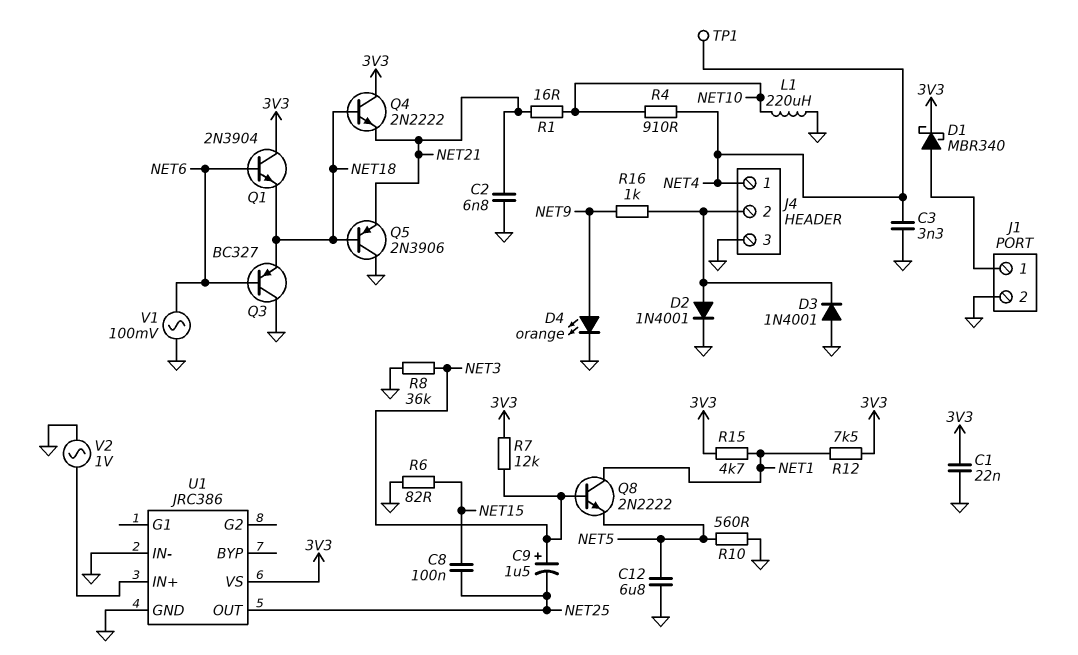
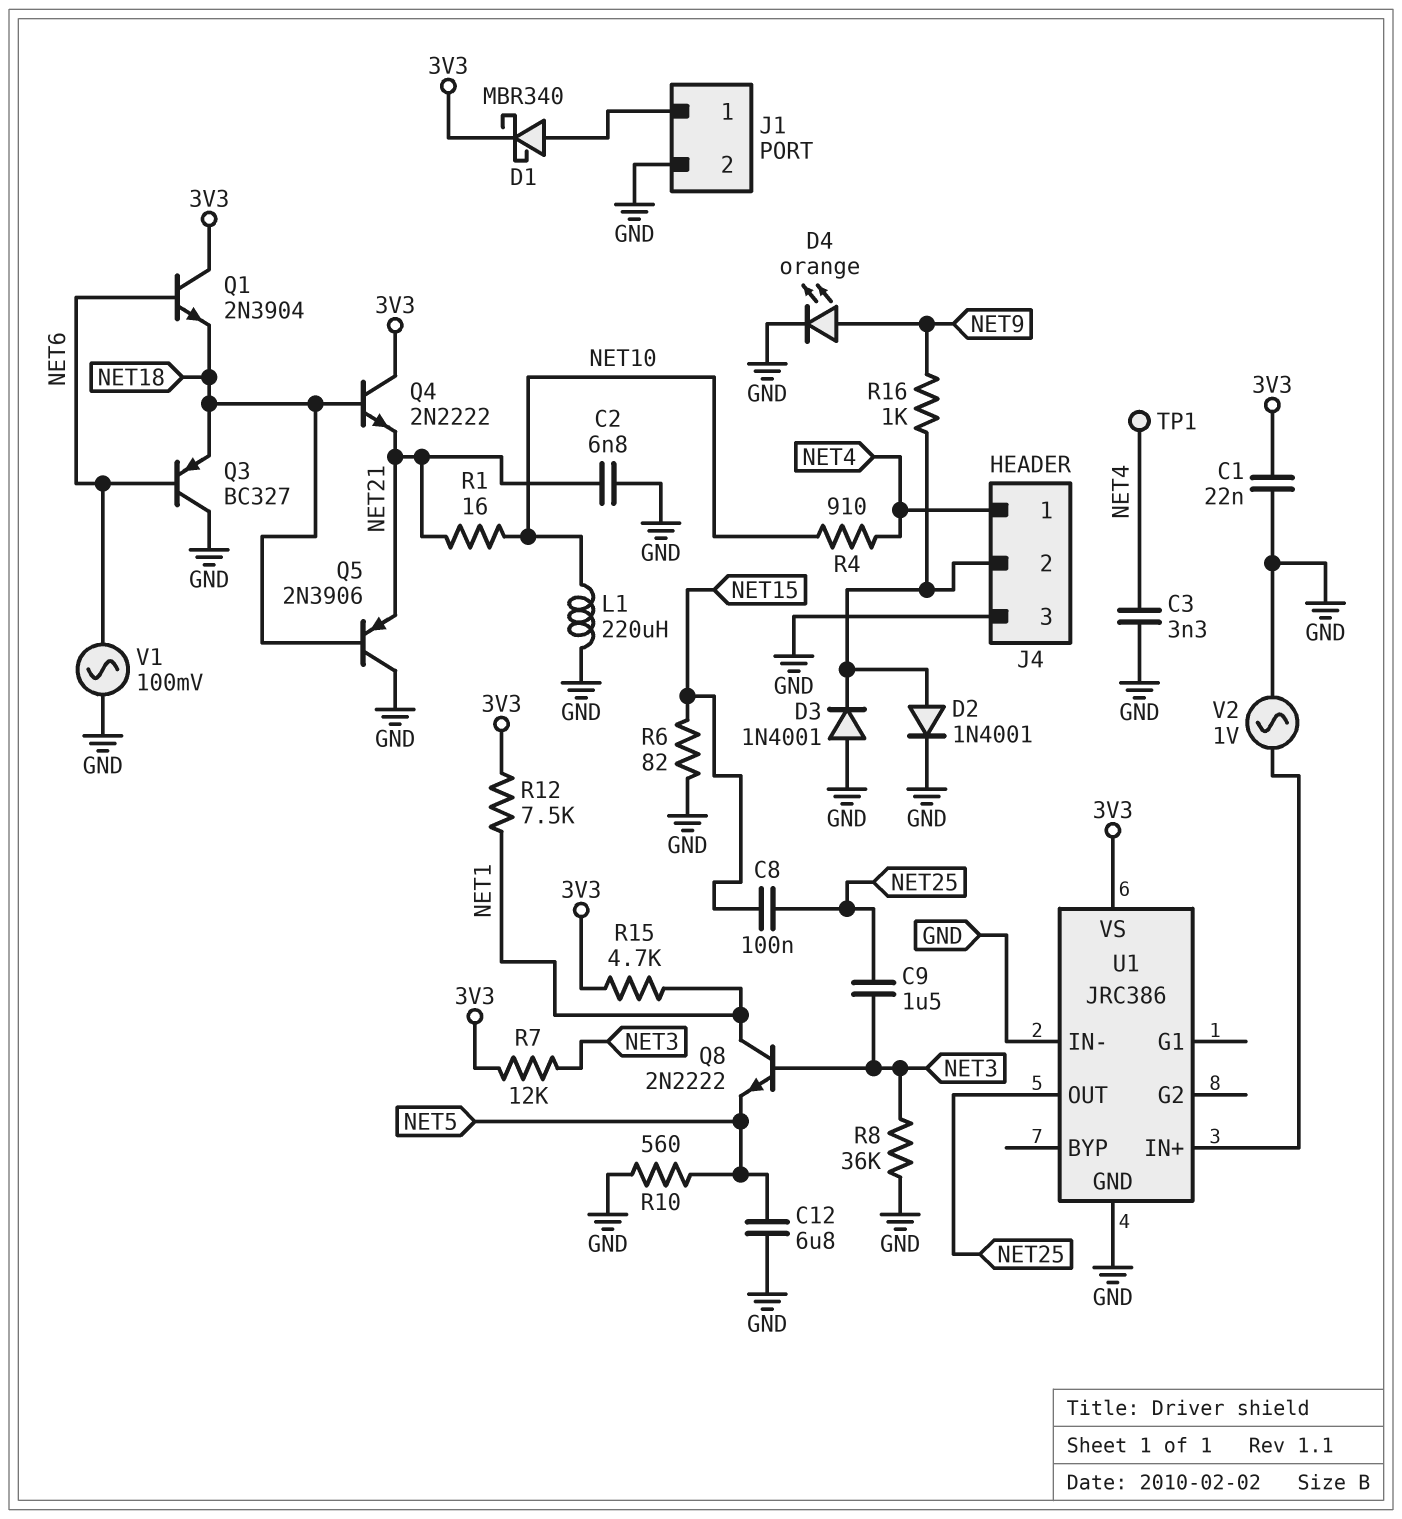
C9: 1.5uF (plus NET3, minus NET25) -> 1.5uF (NET3, NET25)

